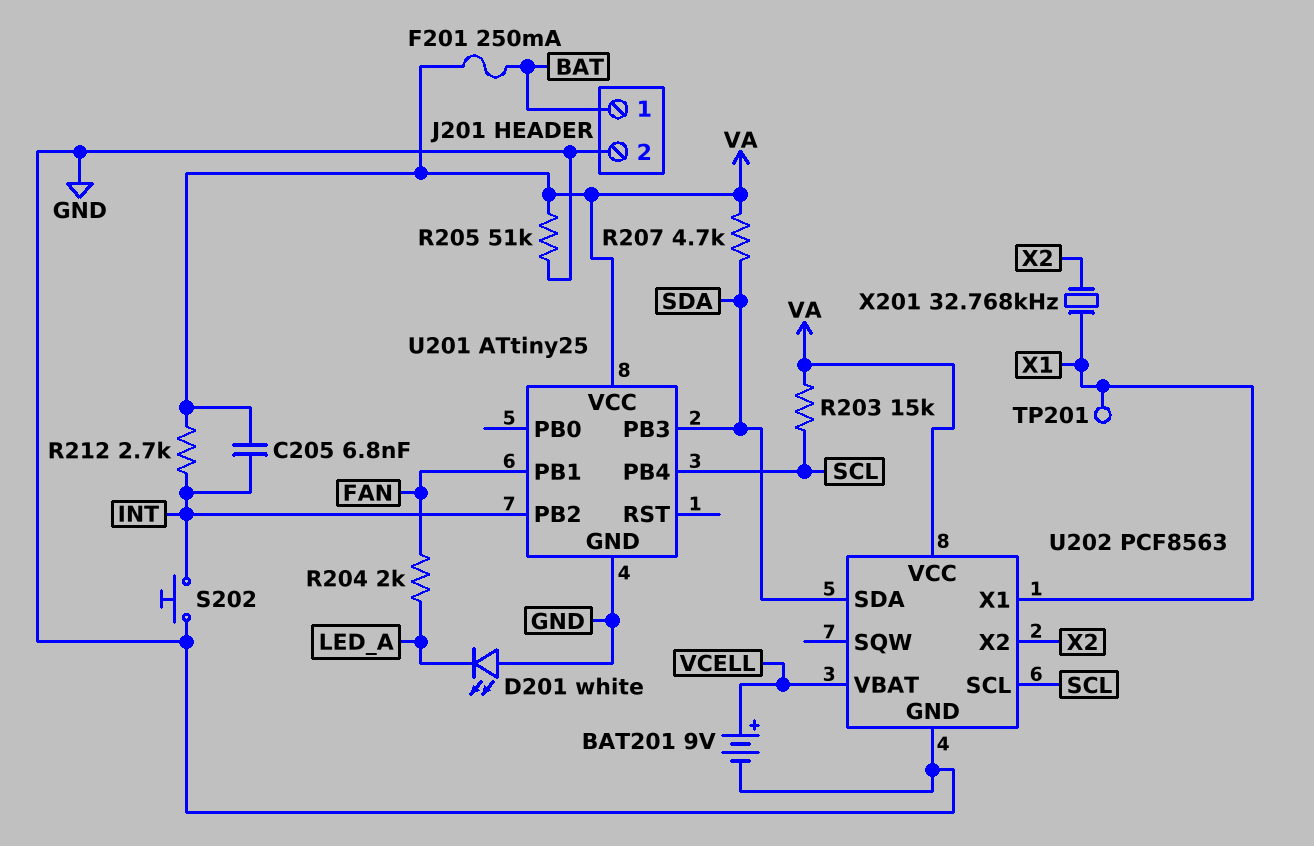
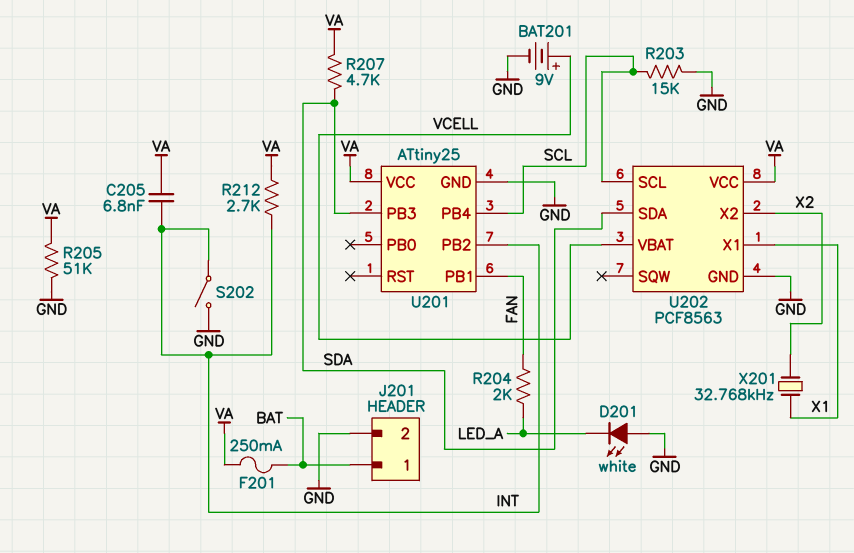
R203: 15k (SCL, VA) -> 15k (GND, SCL)
S202: button (GND, INT) -> switch (GND, INT)
TP201: test point (X1) -> none

